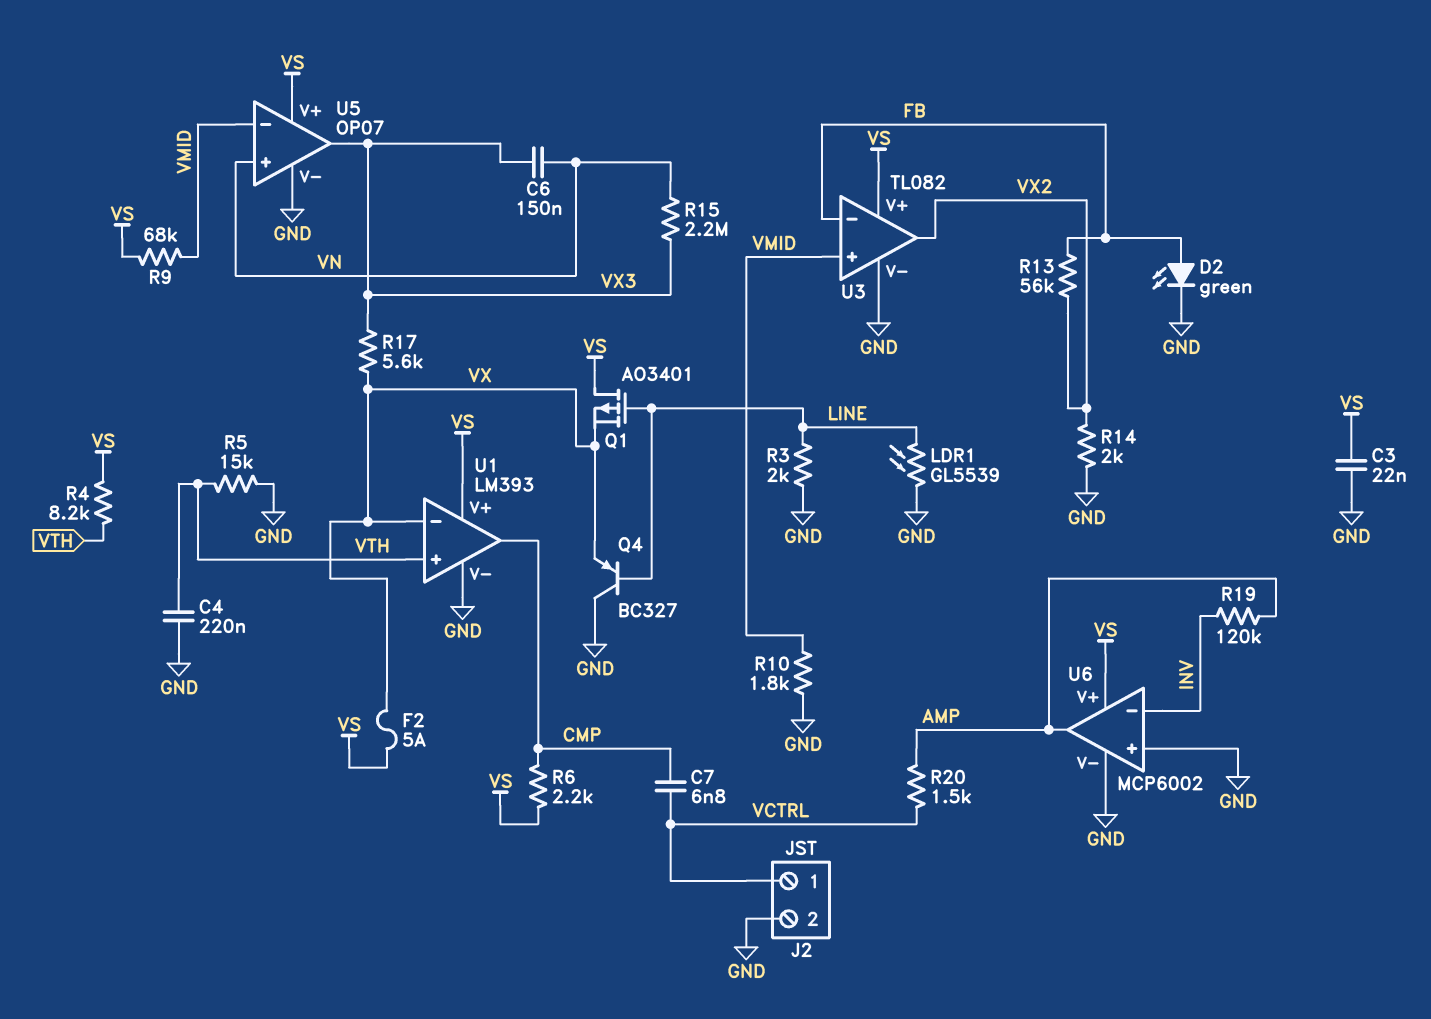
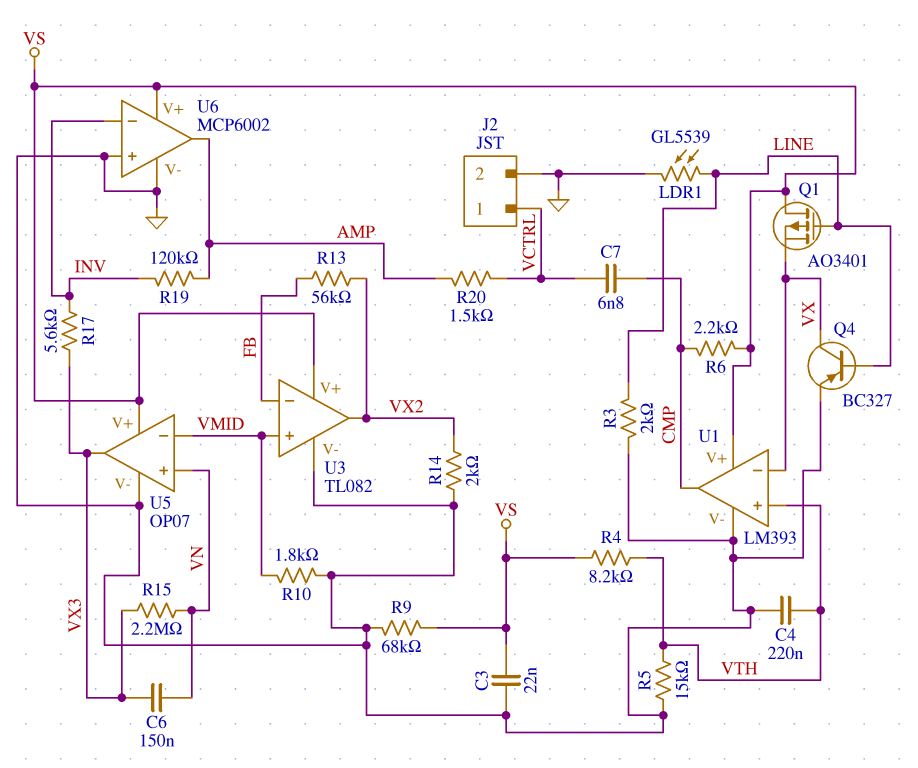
D2: LED green (A FB, K GND) -> none
F2: 5A (VS, VX) -> none
Q4: PNP BC327 (B LINE, C GND, E VX) -> PNP BC327 (B LINE, C VX, E GND)
R9: 68k (VMID, VS) -> 68k (GND, VS)
R17: 5.6k (VX, VX3) -> 5.6k (INV, VX3)

